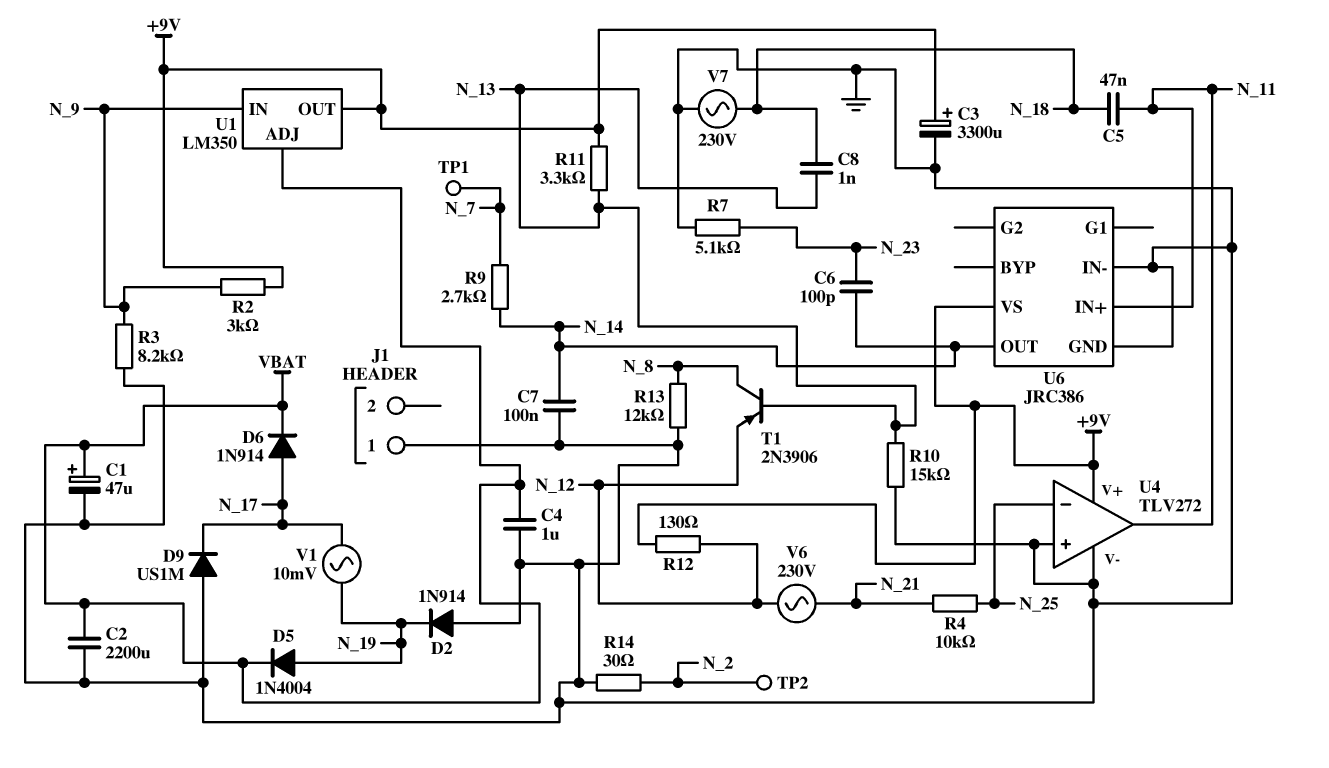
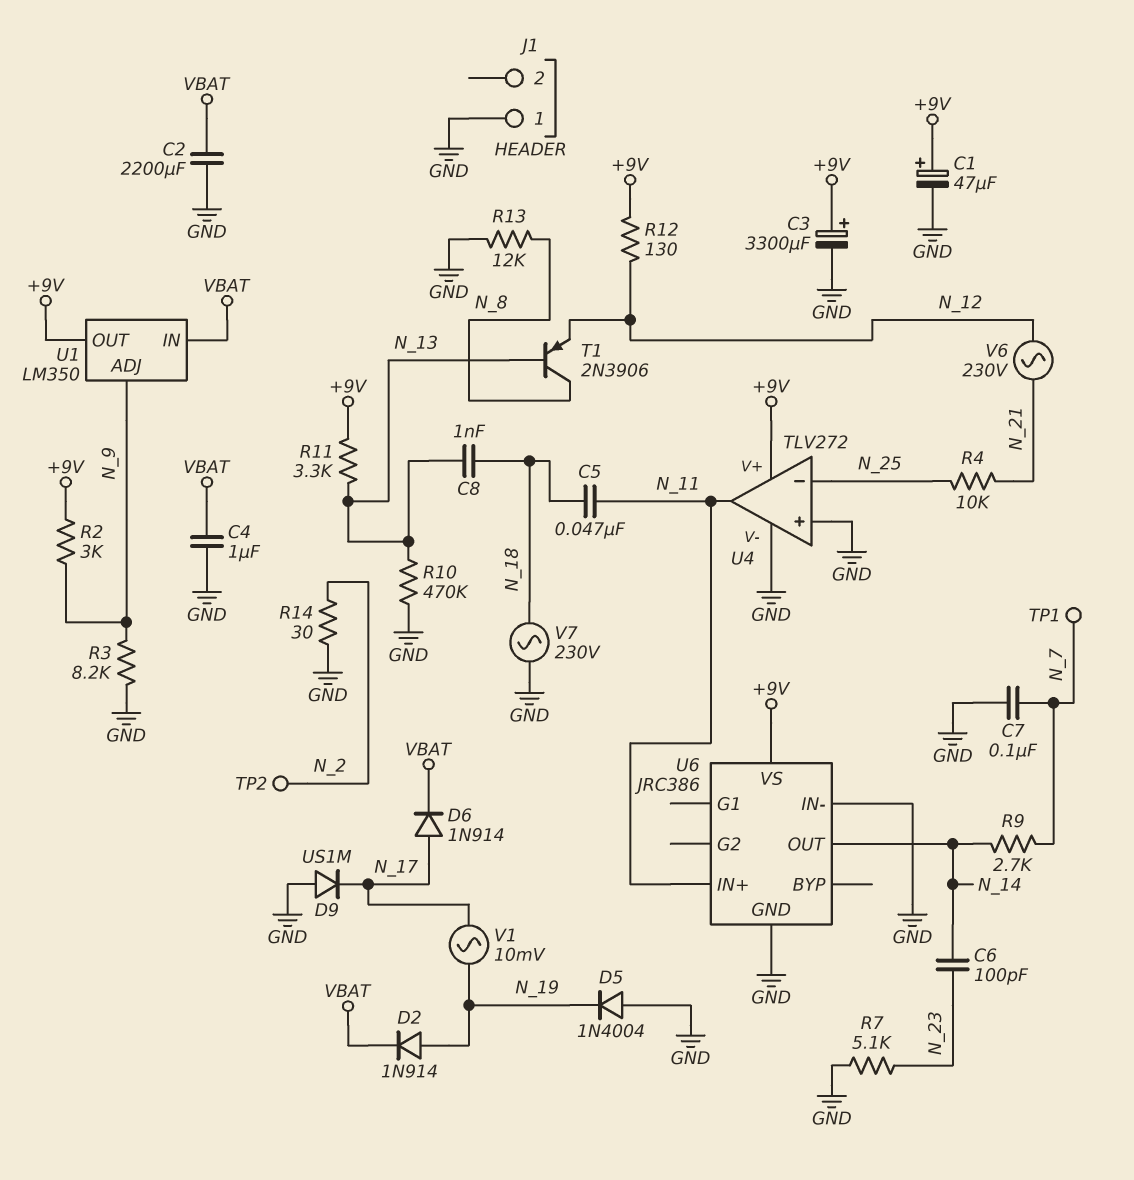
C1: 47uF (plus VBAT, minus GND) -> 47uF (plus +9V, minus GND)
C7: 100nF (GND, N_14) -> 100nF (GND, N_7)
D2: diode 1N914 (A GND, K N_19) -> diode 1N914 (A N_19, K VBAT)
D5: diode 1N4004 (A N_19, K VBAT) -> diode 1N4004 (A GND, K N_19)
R10: 15k (GND, N_13) -> 470k (GND, N_13)
U1 pin ADJ: VBAT -> N_9
U1 pin IN: N_9 -> VBAT

